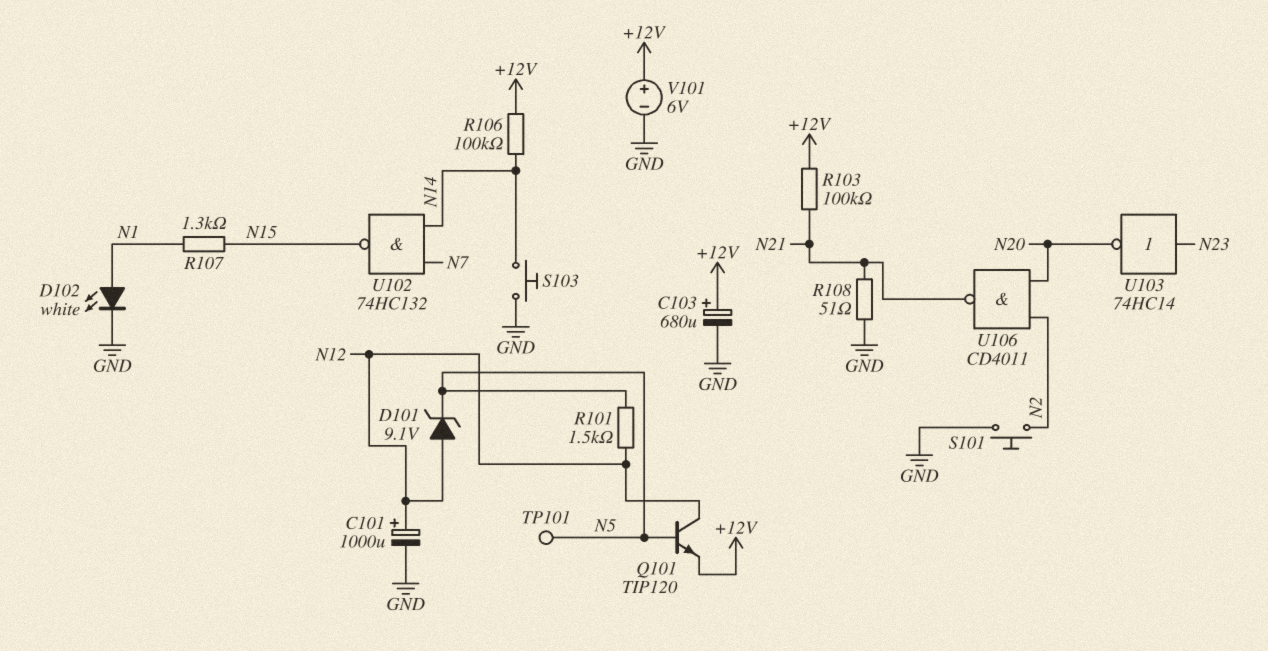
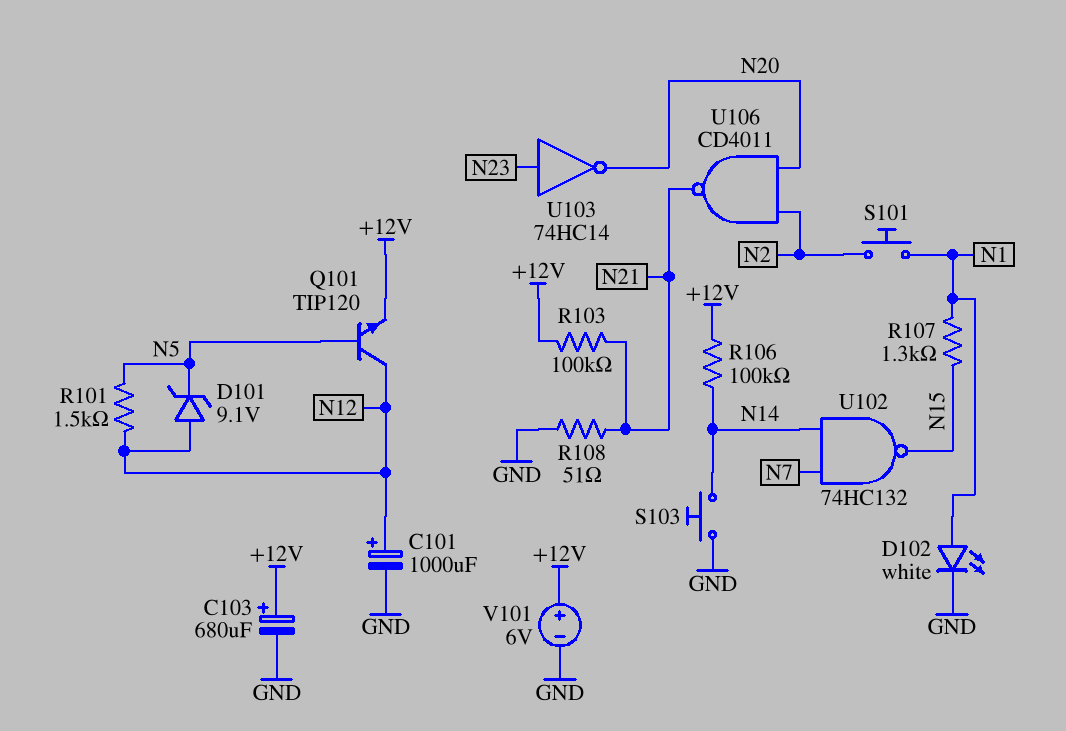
S101: button (GND, N2) -> button (N1, N2)
TP101: test point (N5) -> none

